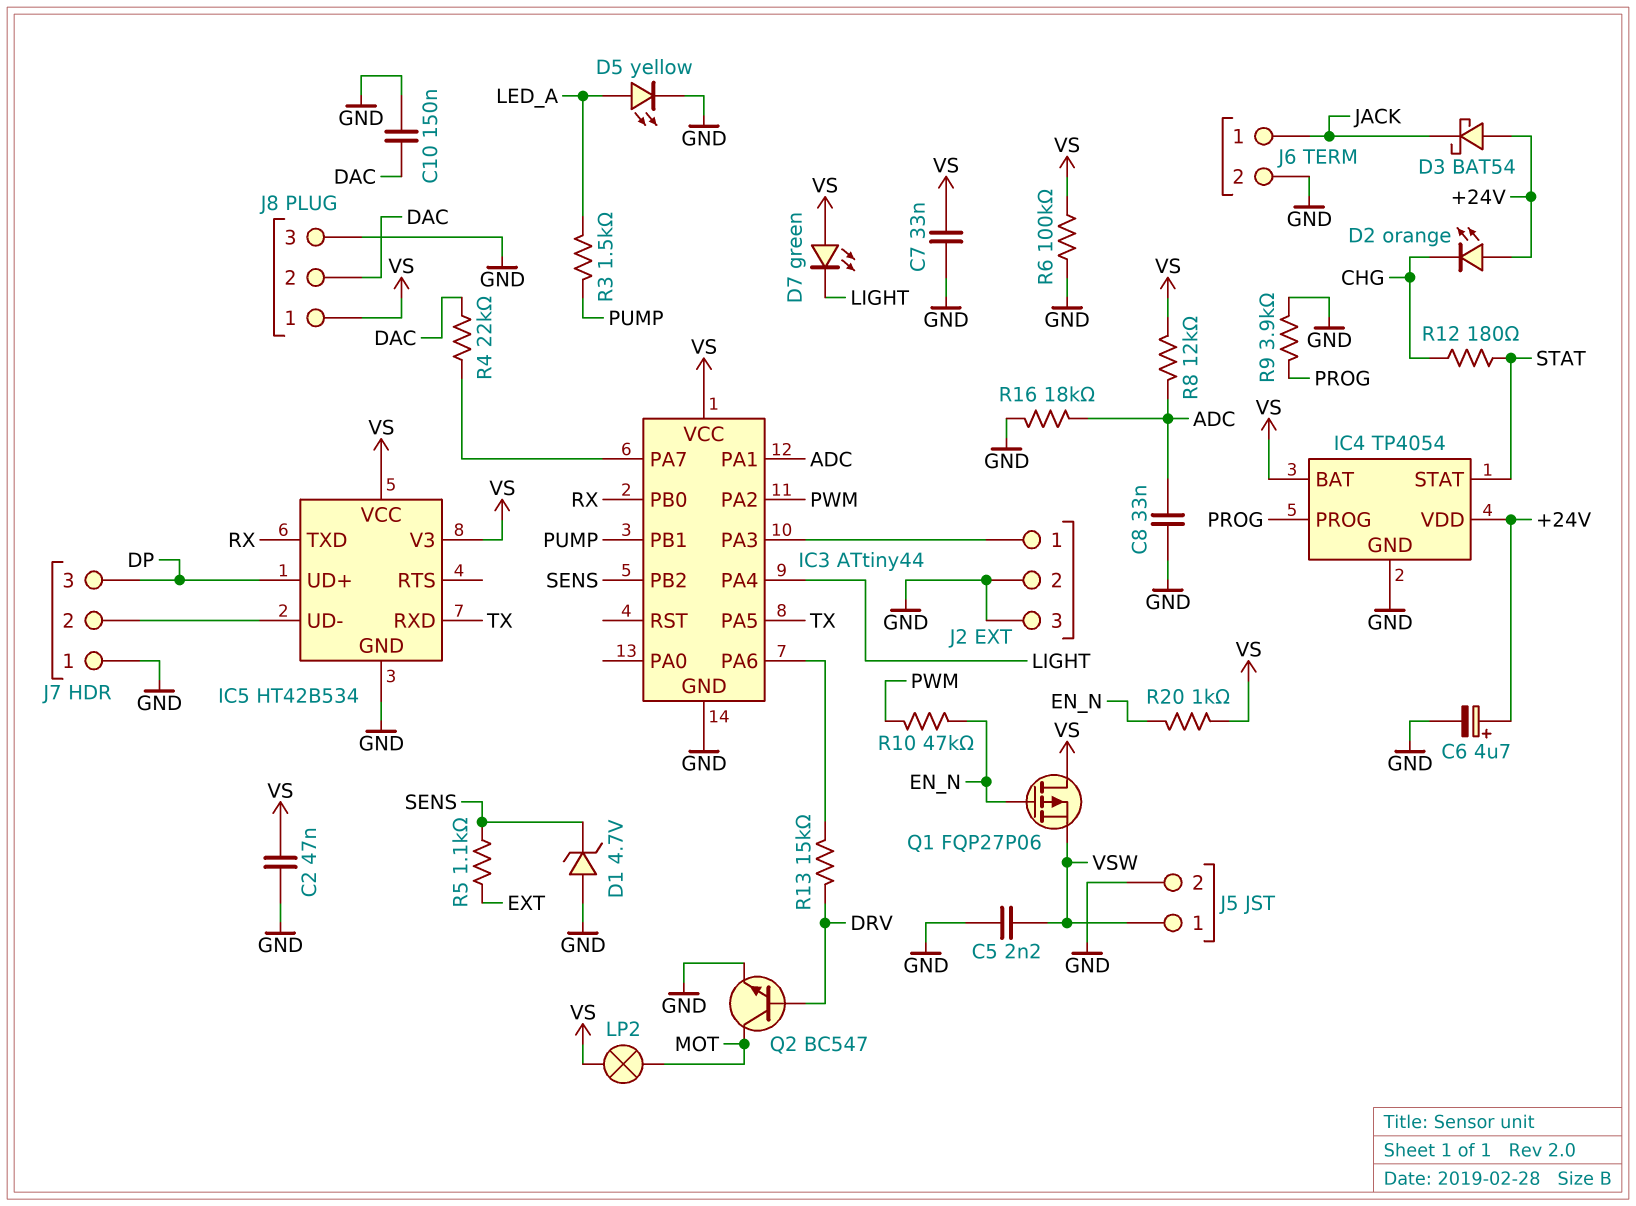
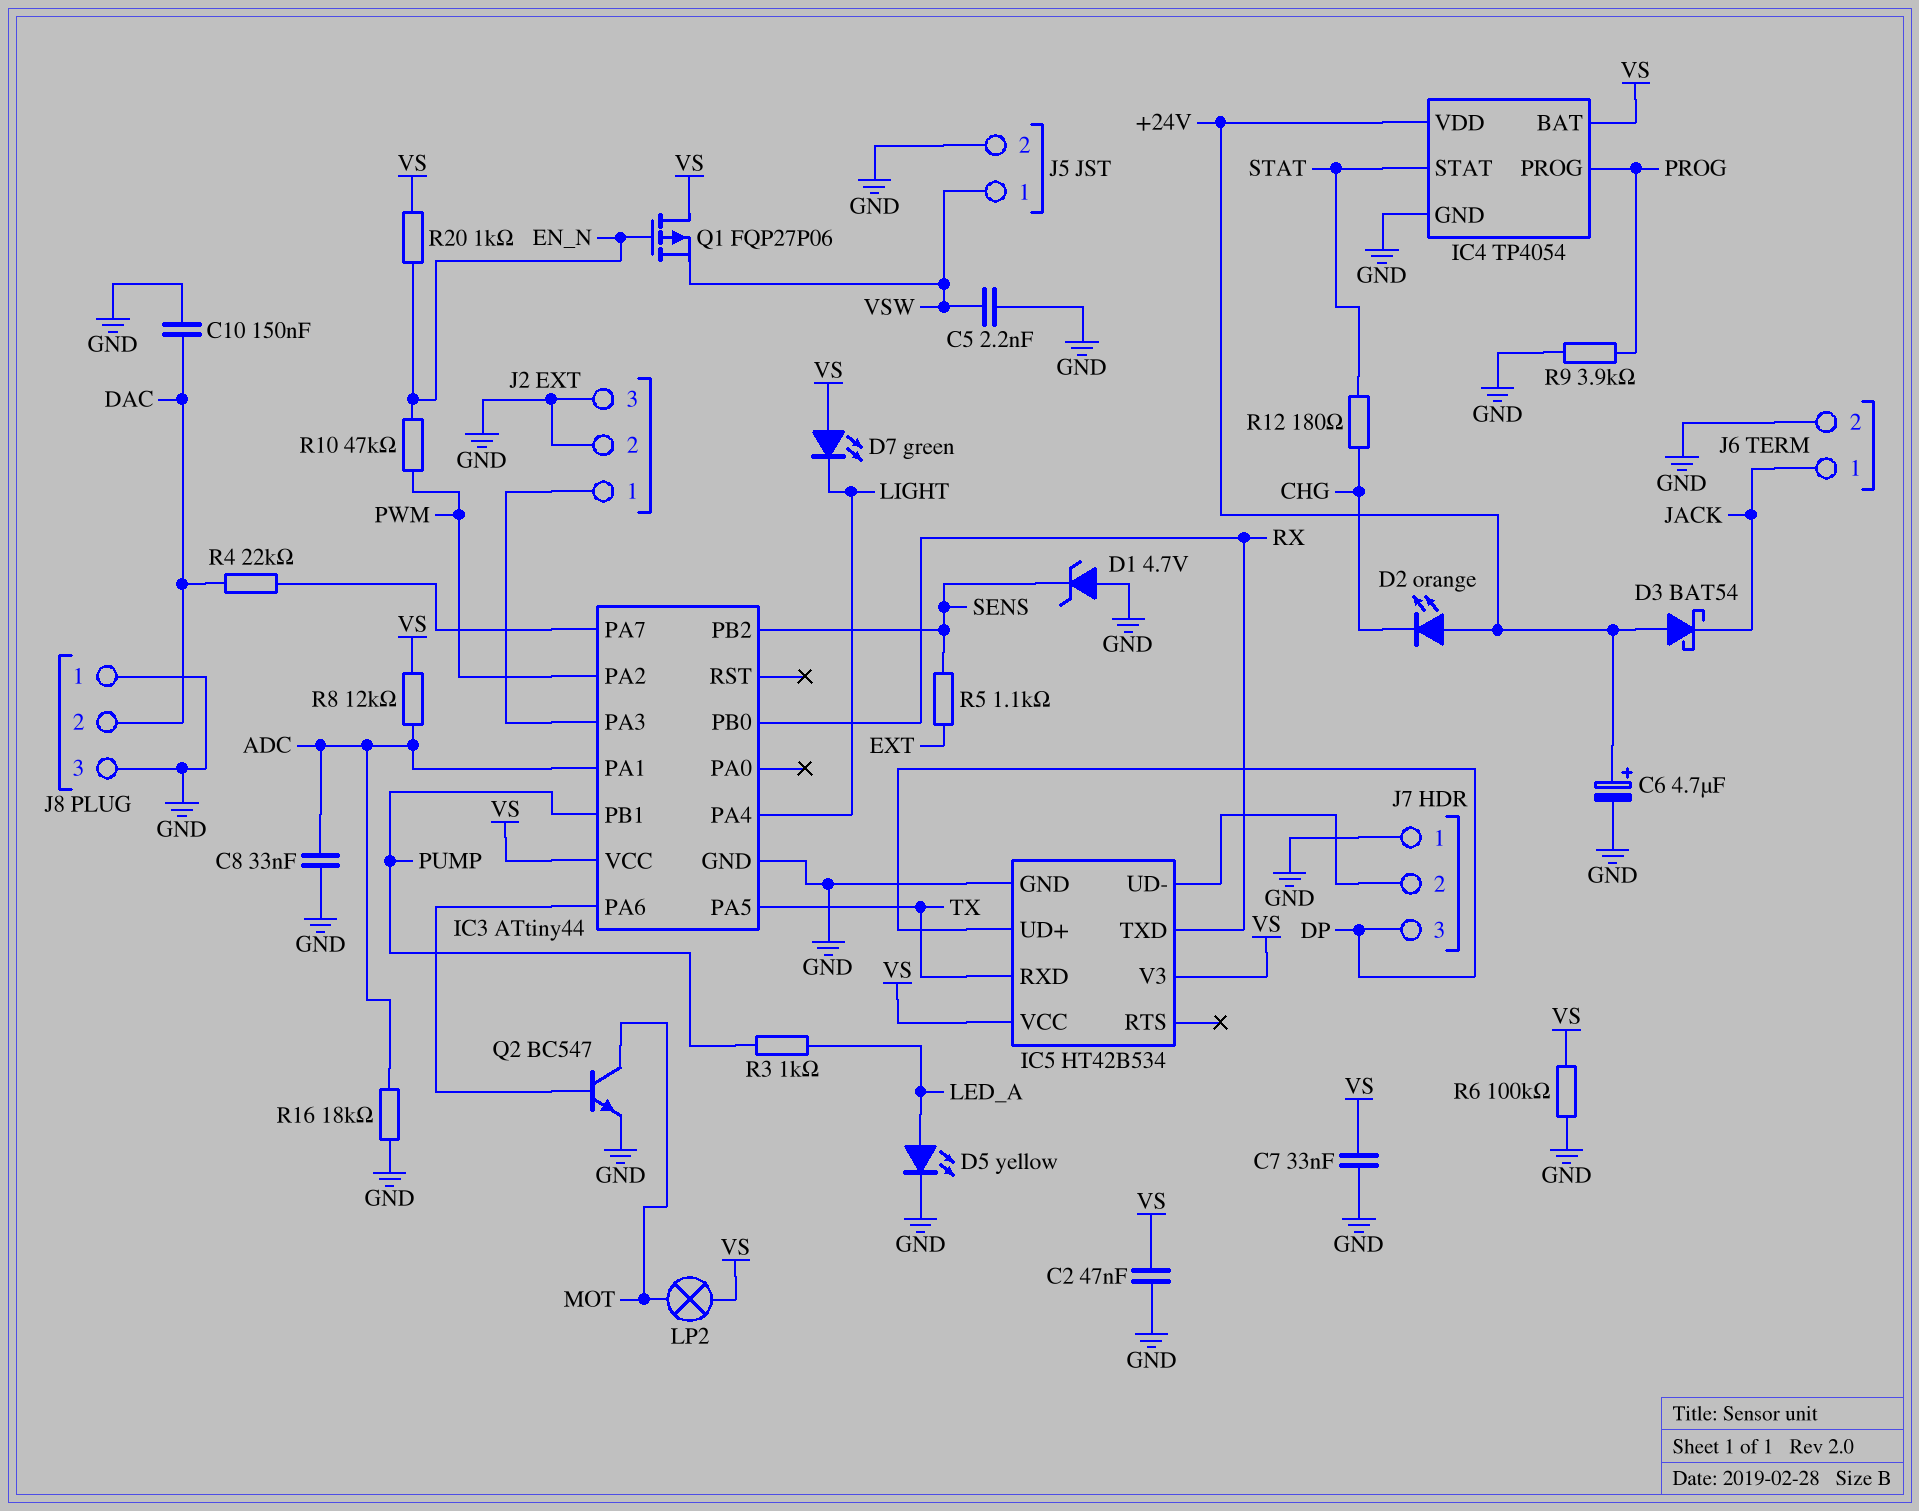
J8 pin 1: VS -> GND
Q2: NPN BC547 (B DRV, C MOT, E GND) -> NPN BC547 (B IC3/PA6, C MOT, E GND)
R3: 1.5k (LED_A, PUMP) -> 1k (LED_A, PUMP)
R13: 15k (DRV, IC3/PA6) -> none

